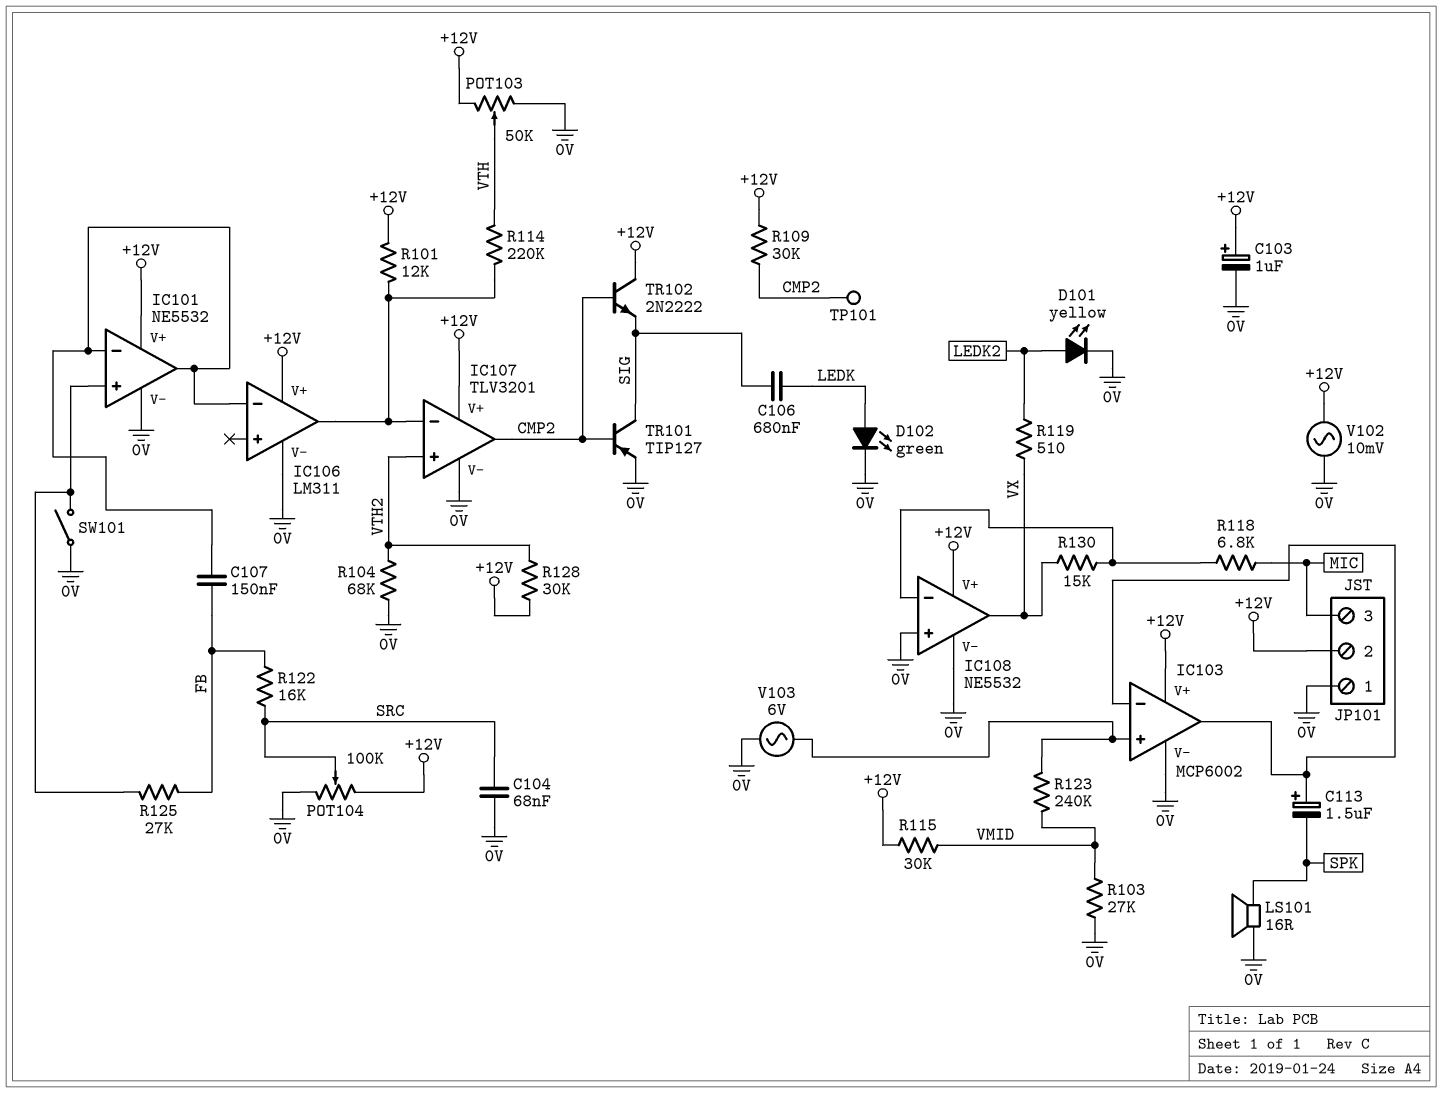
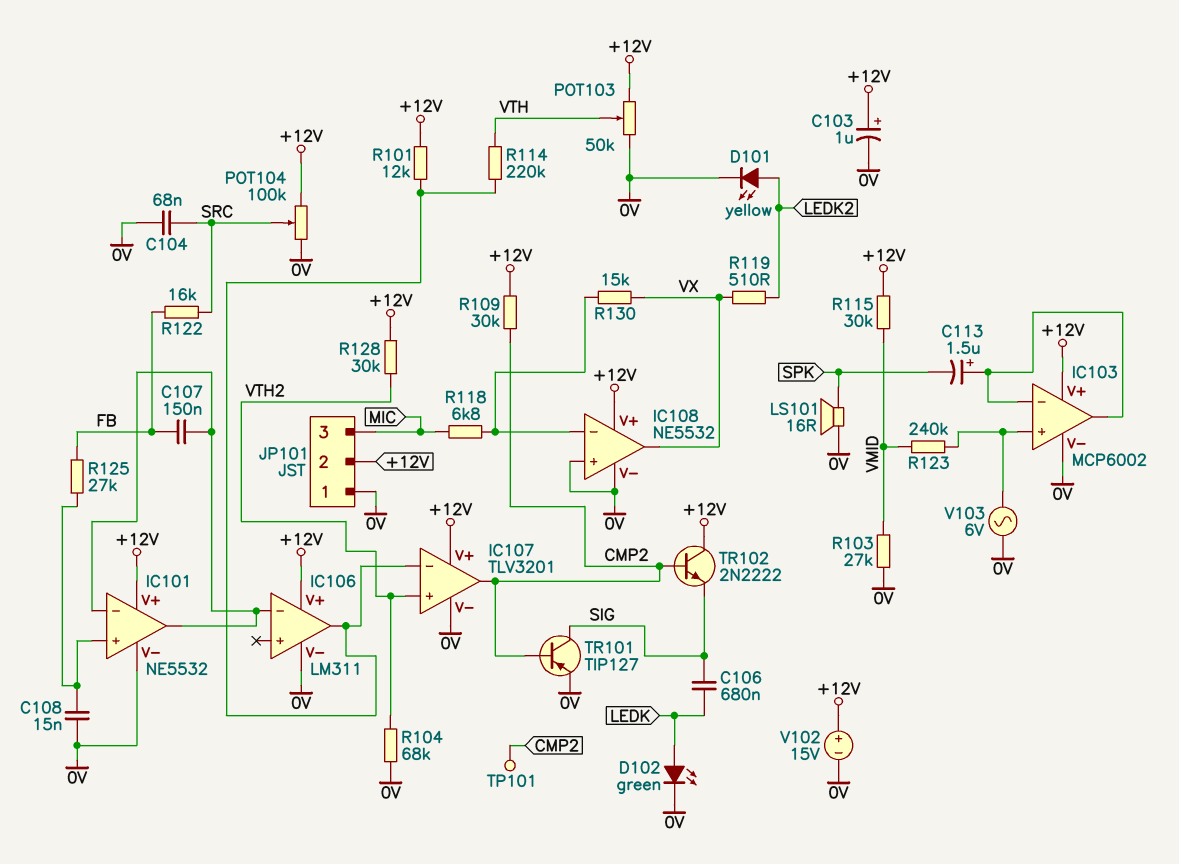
C108: none -> 15nF (0V, IC101/in+)
SW101: switch (0V, IC101/in+) -> none
V102: AC 10mV (+12V, 0V) -> 15V (plus +12V, minus 0V)

